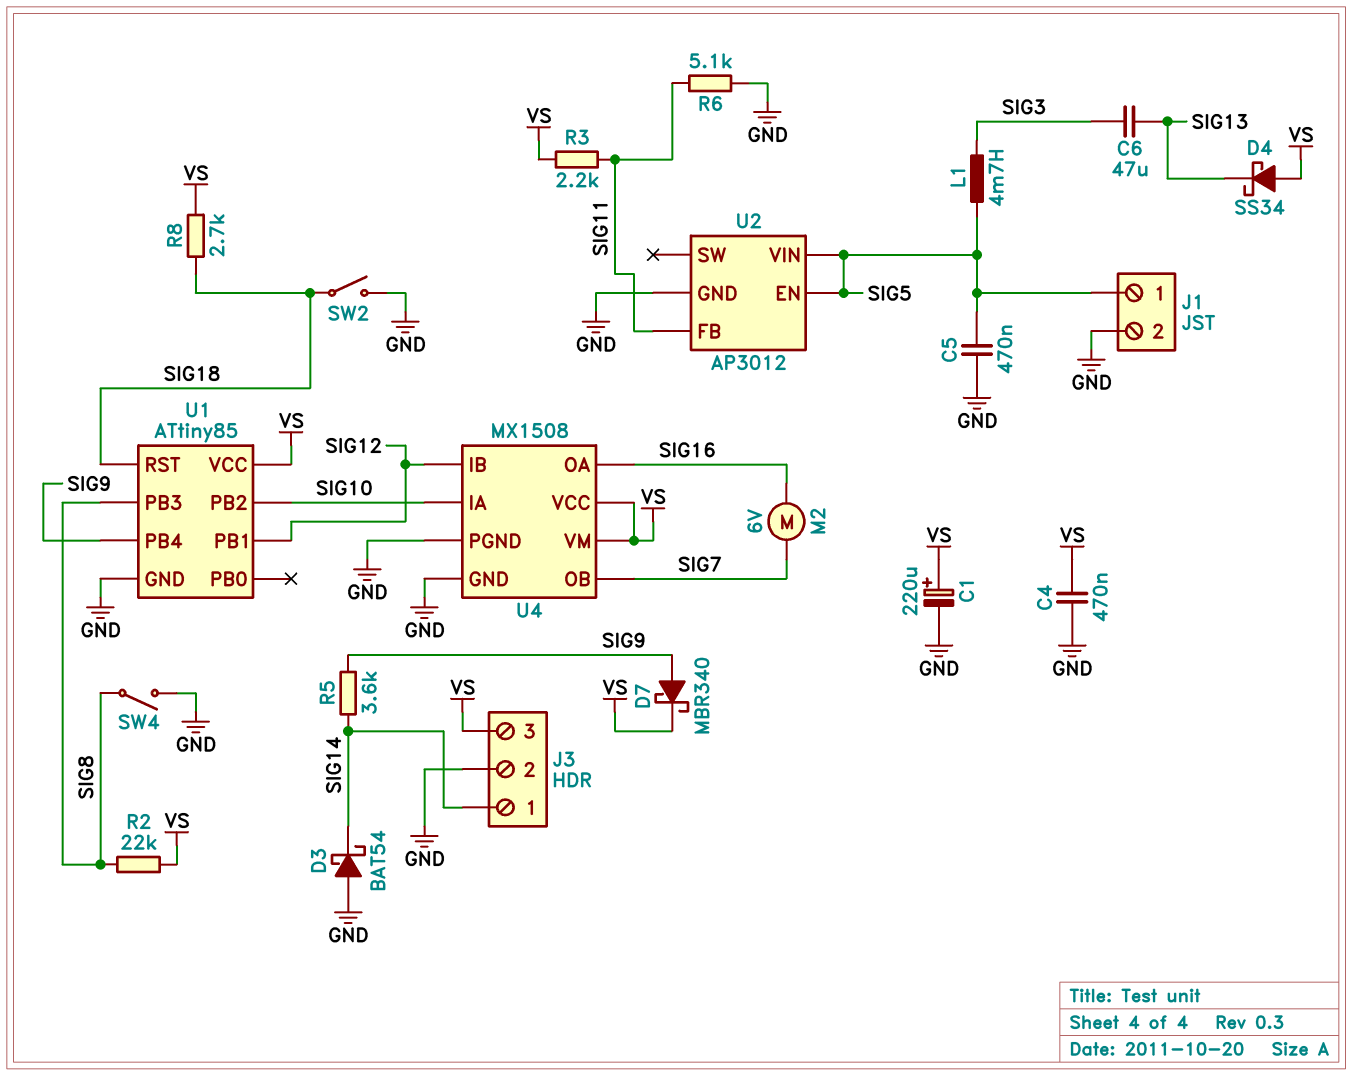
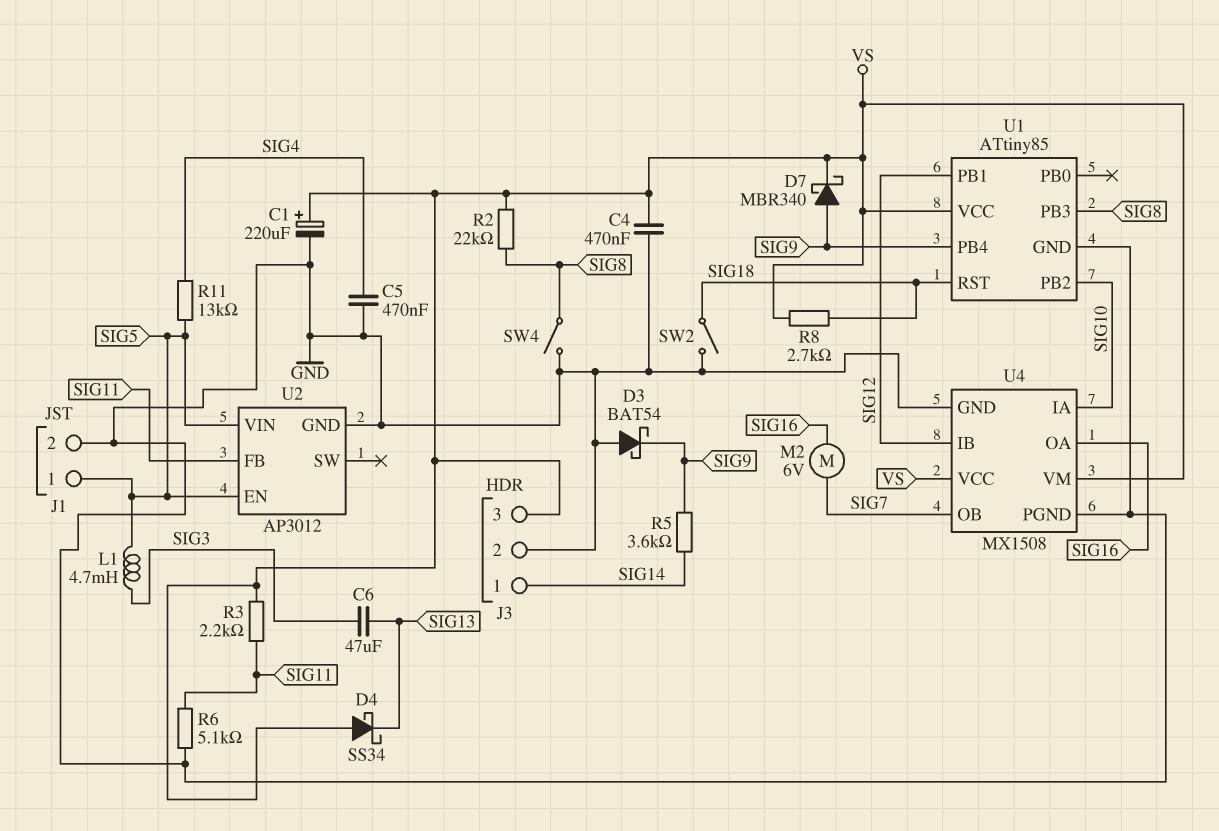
C5: 470nF (GND, SIG5) -> 470nF (GND, SIG4)
D3: schottky BAT54 (A GND, K SIG14) -> schottky BAT54 (A GND, K SIG9)
R11: none -> 13k (SIG4, SIG5)

